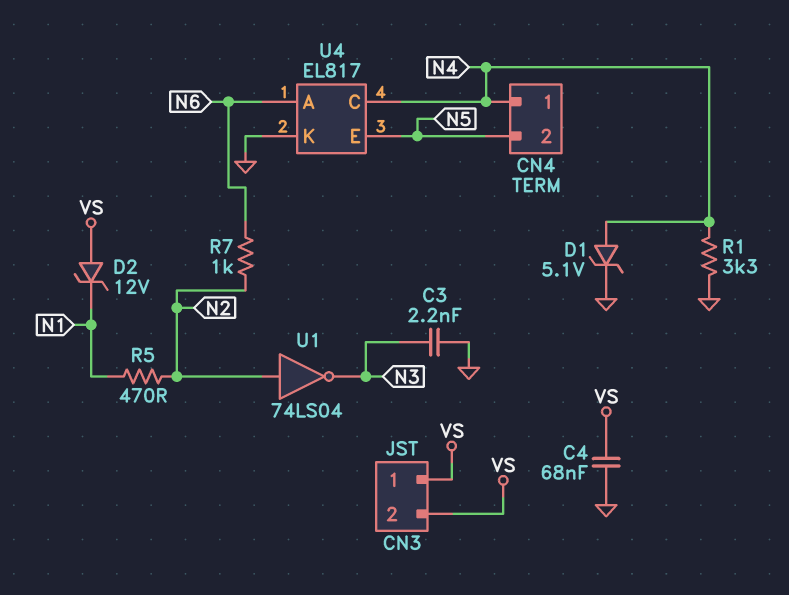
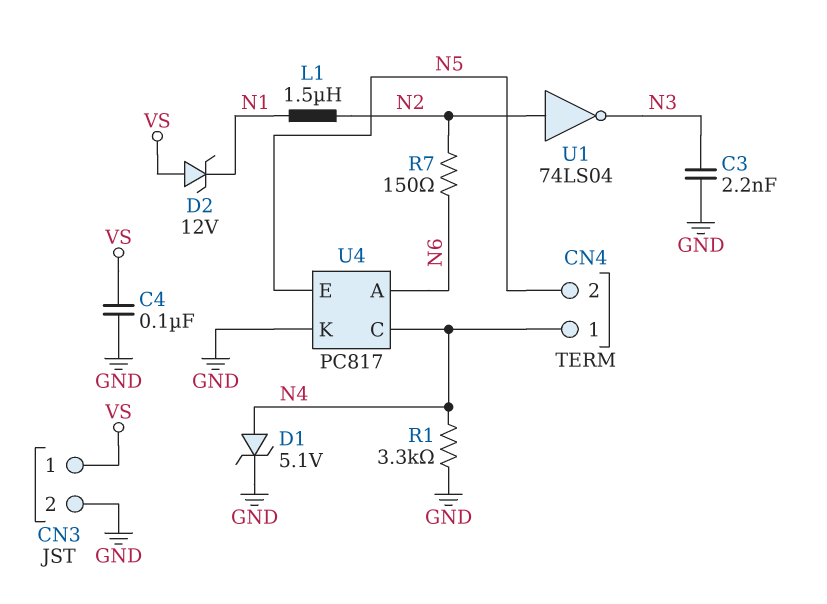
C4: 68nF (GND, VS) -> 100nF (GND, VS)
CN3 pin 2: VS -> GND
L1: none -> 1.5uH (N1, N2)
R5: 470 (N1, N2) -> none
R7: 1k (N2, N6) -> 150 (N2, N6)
U4: EL817 -> PC817

